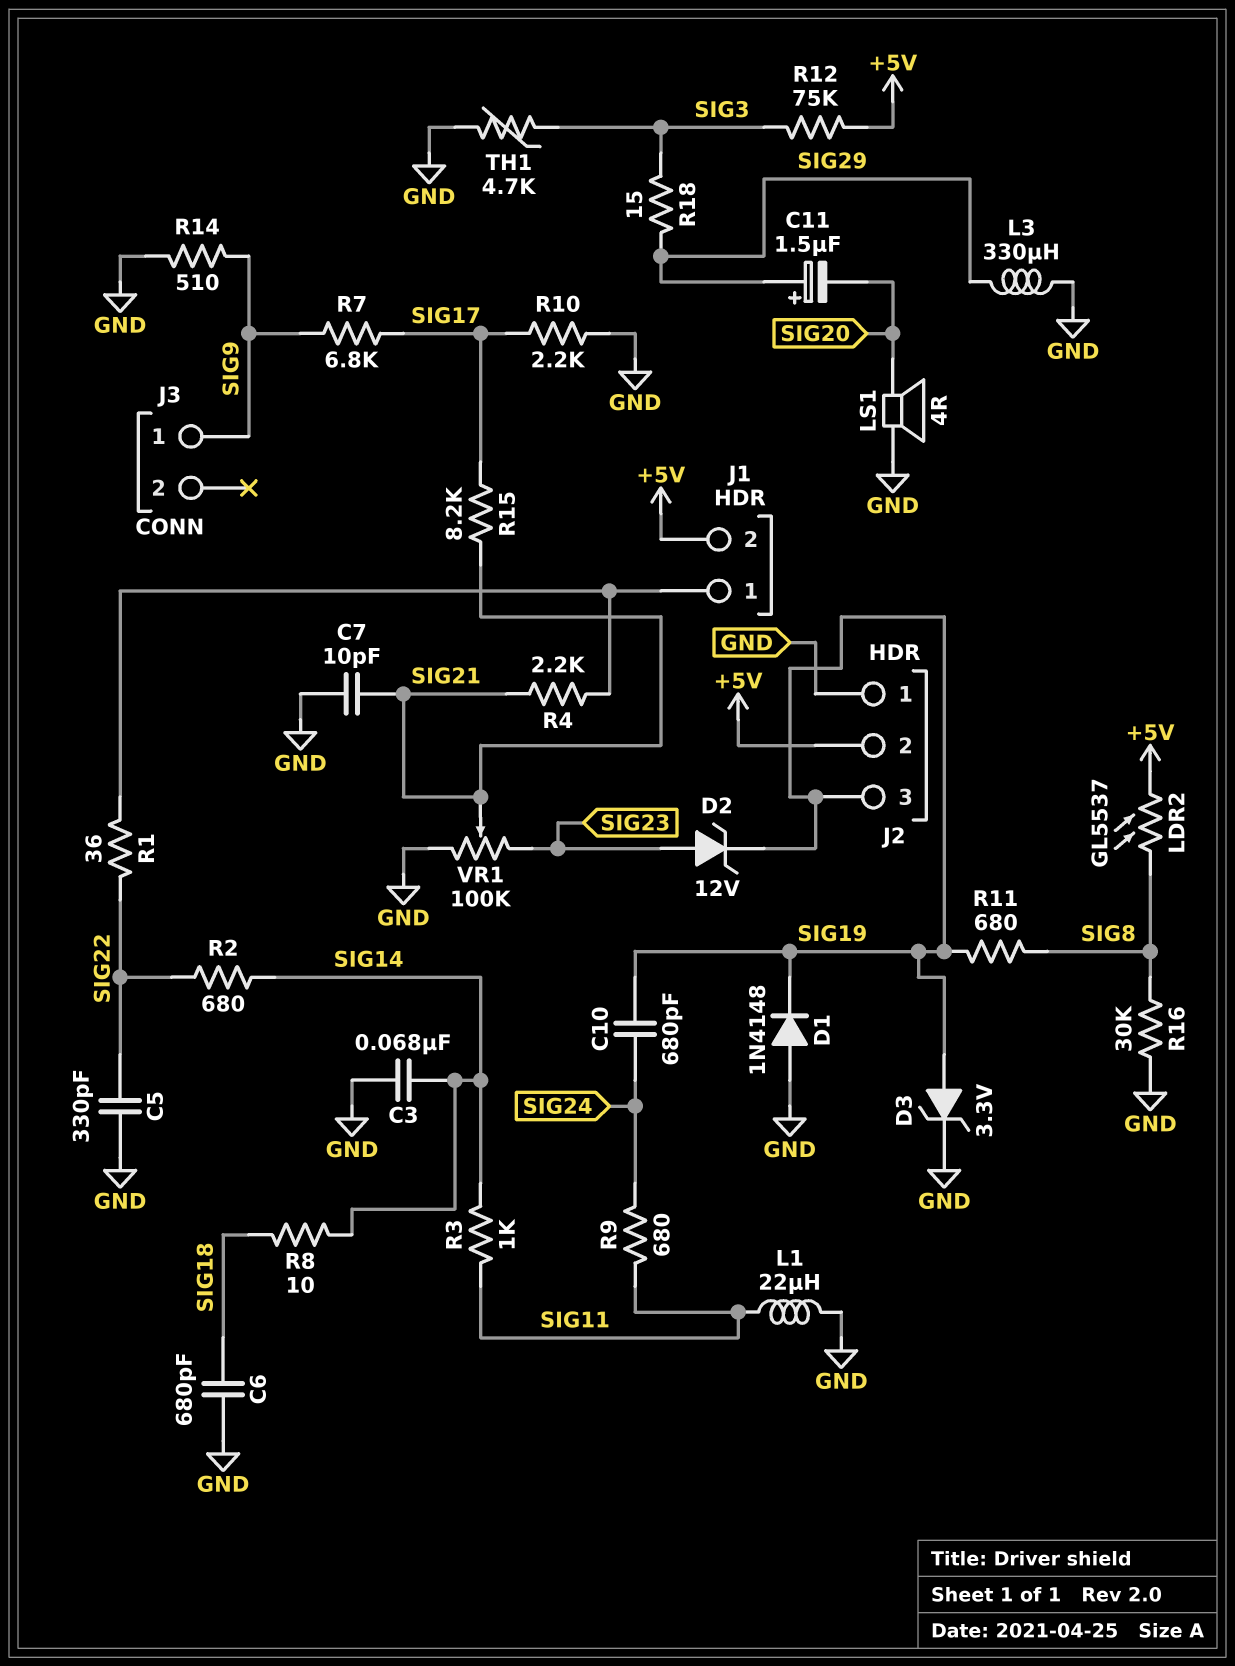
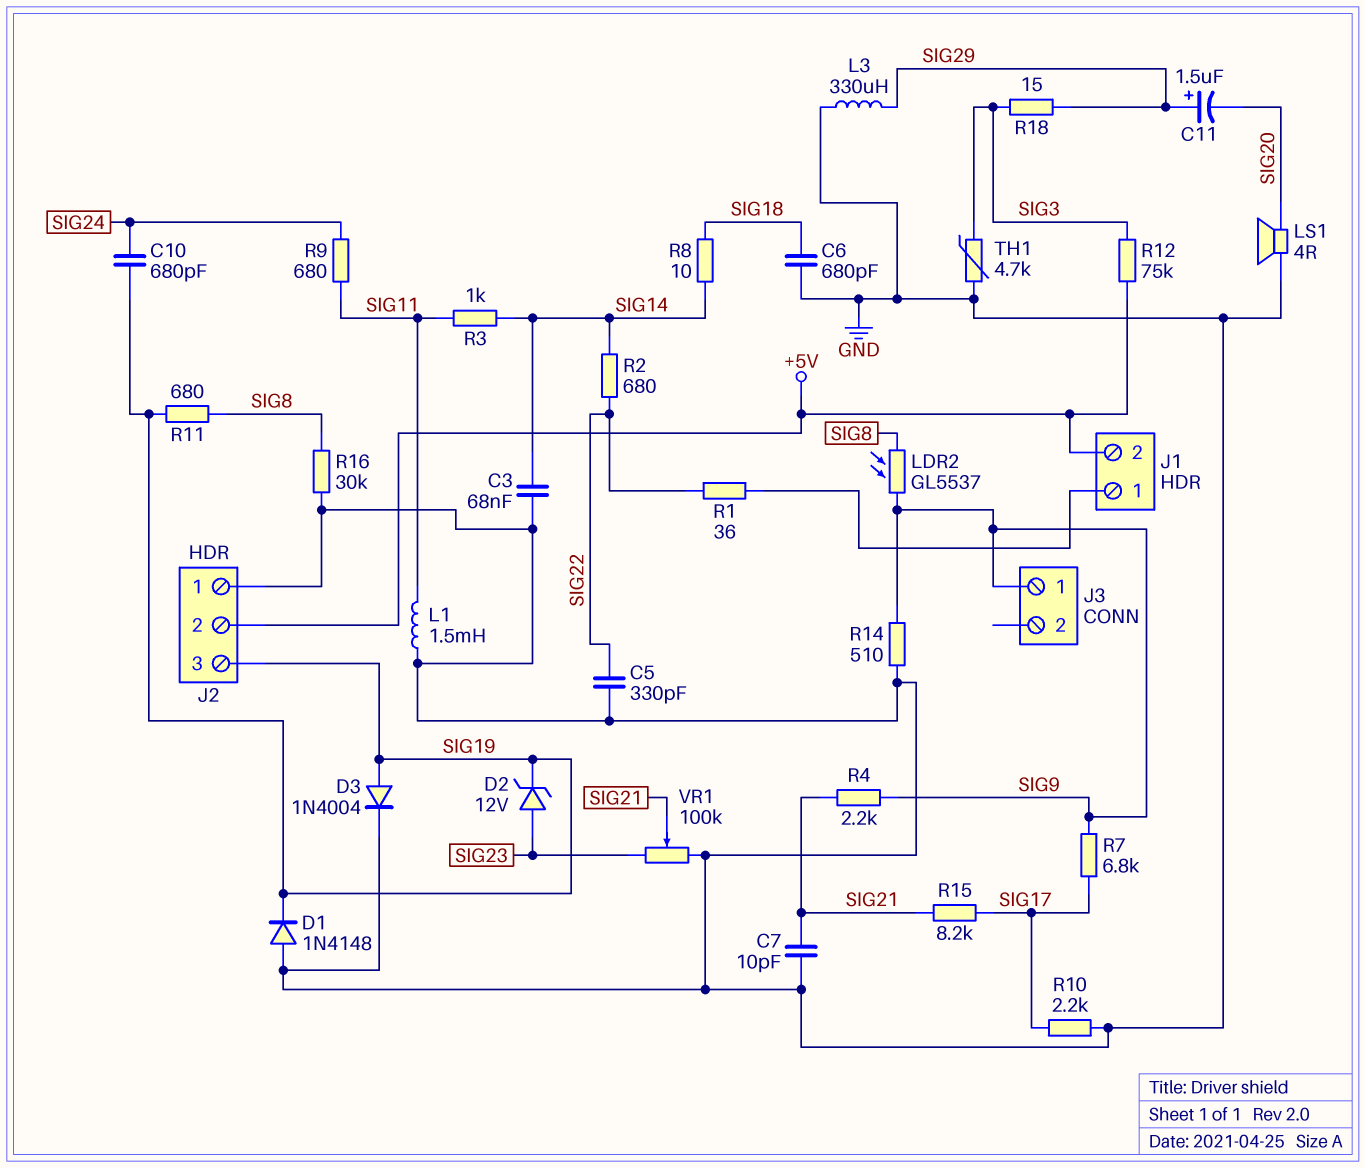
D3: zener 3.3V (A SIG19, K GND) -> diode 1N4004 (A SIG19, K GND)
L1: 22uH (GND, SIG11) -> 1.5mH (GND, SIG11)
LDR2: GL5537 (+5V, SIG8) -> GL5537 (SIG8, SIG9)
R4: 2.2k (J1/1, SIG21) -> 2.2k (SIG9, SIG21)

